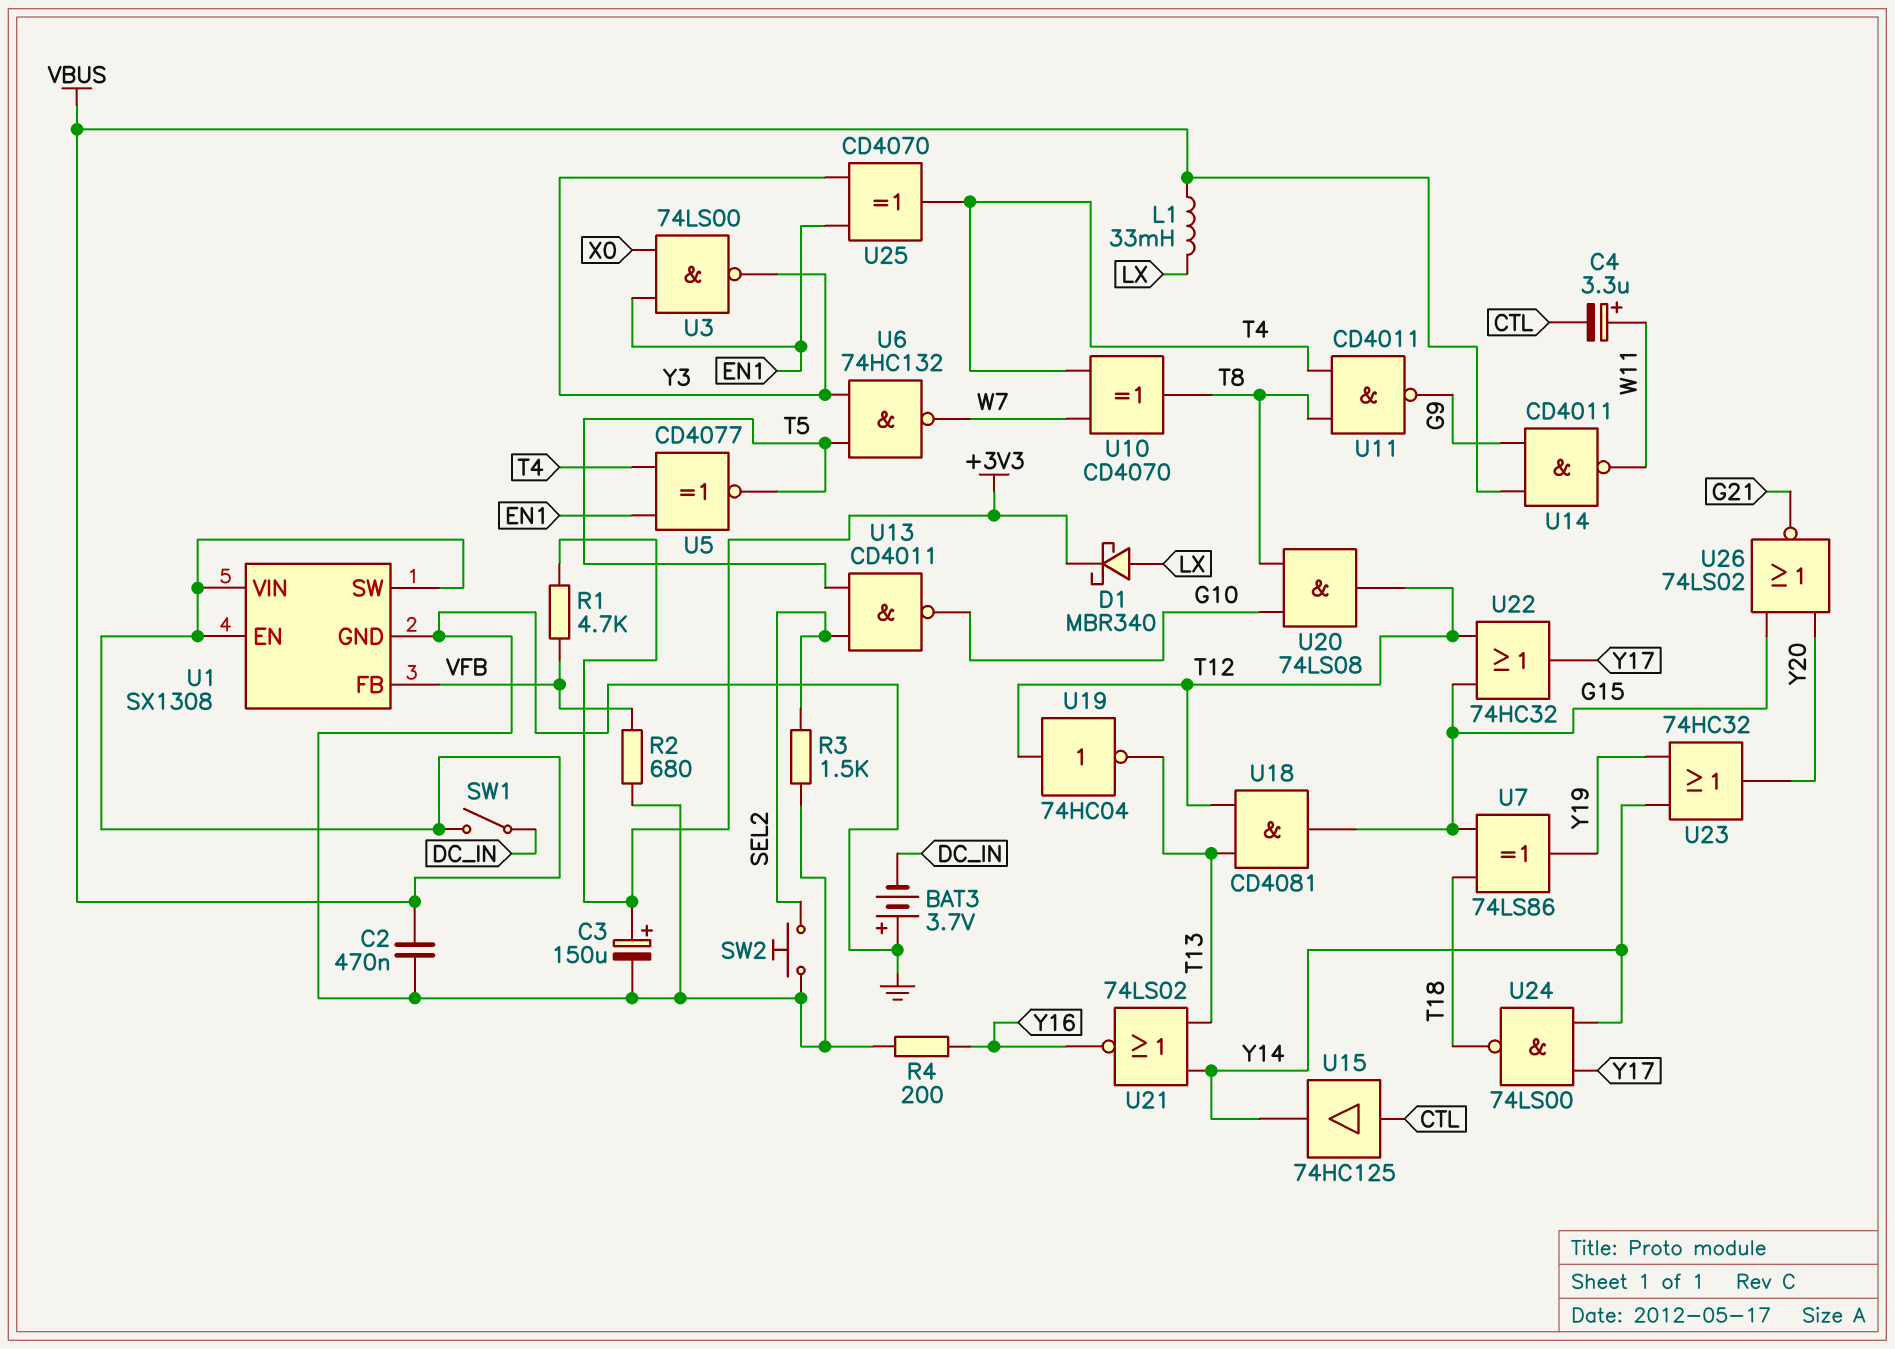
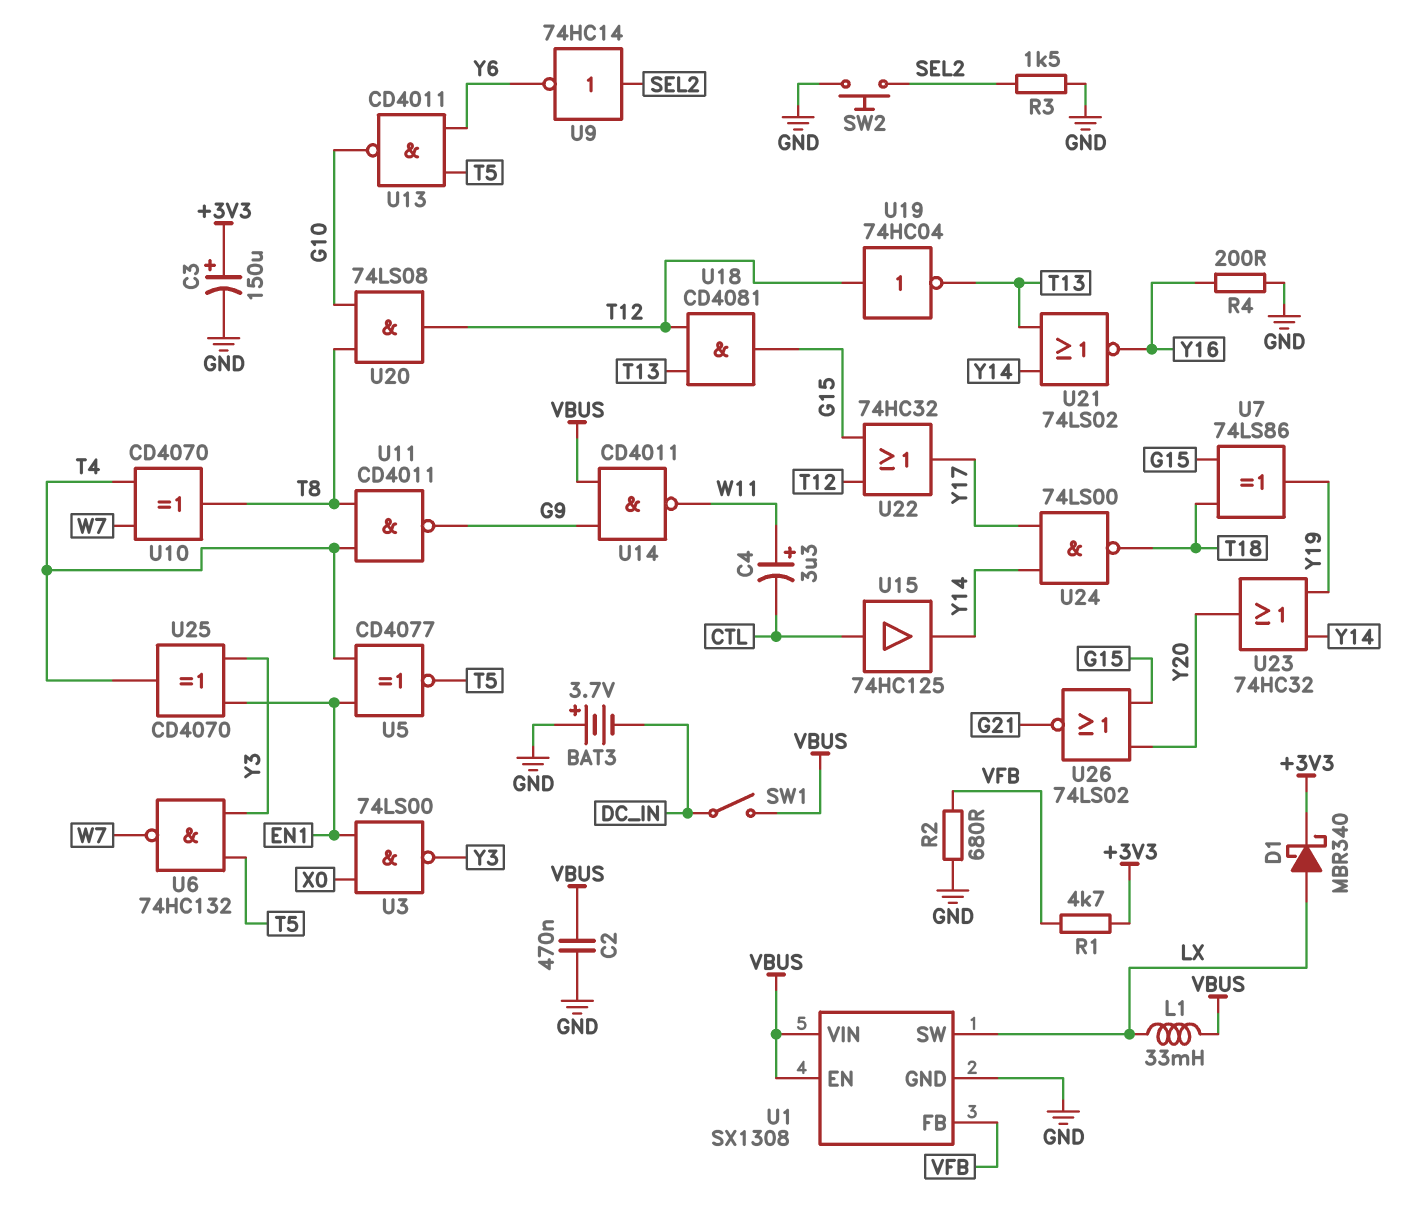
U1 pin SW: VBUS -> LX
U9: none -> NOT 74HC14 (in SEL2, out Y6)
U13: NAND CD4011 (in SEL2, in T5, out G10) -> NAND CD4011 (in T5, in Y6, out G10)

